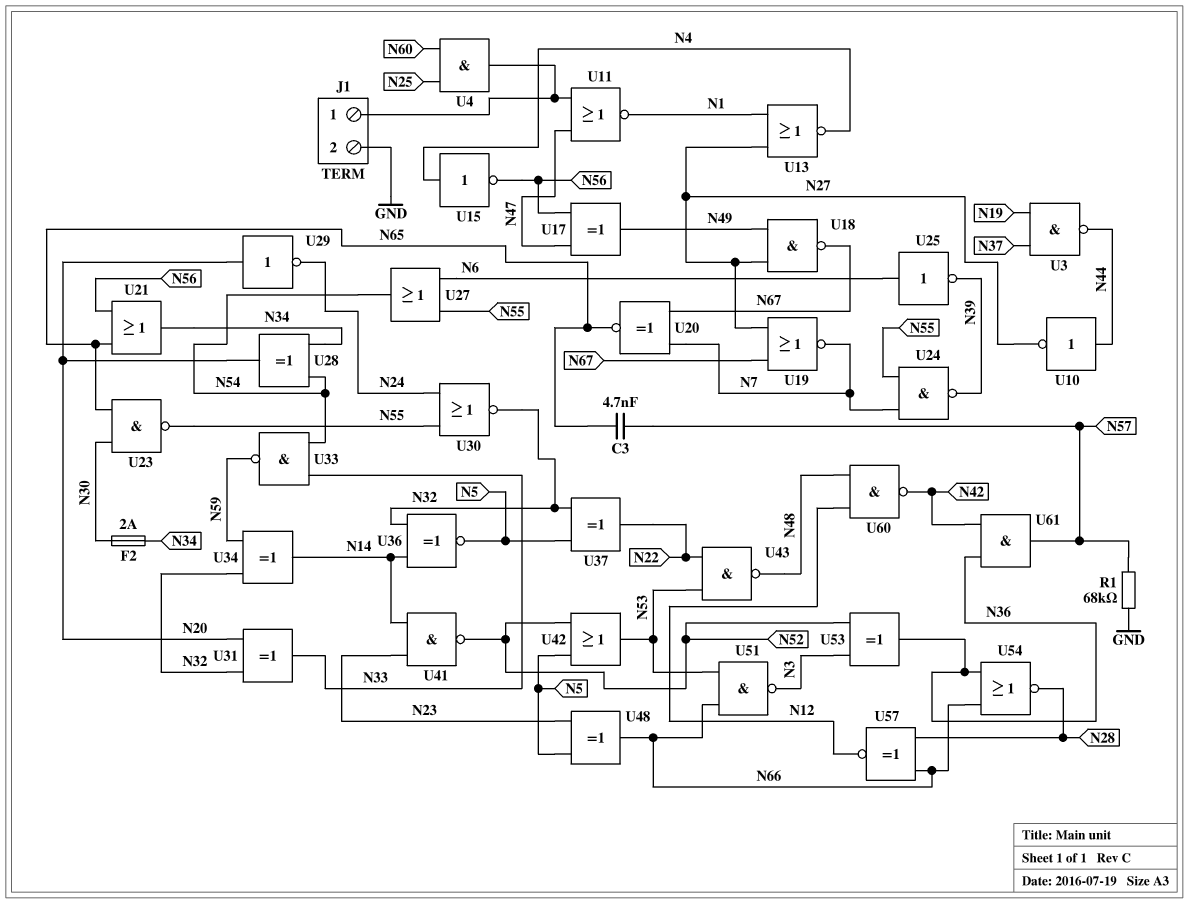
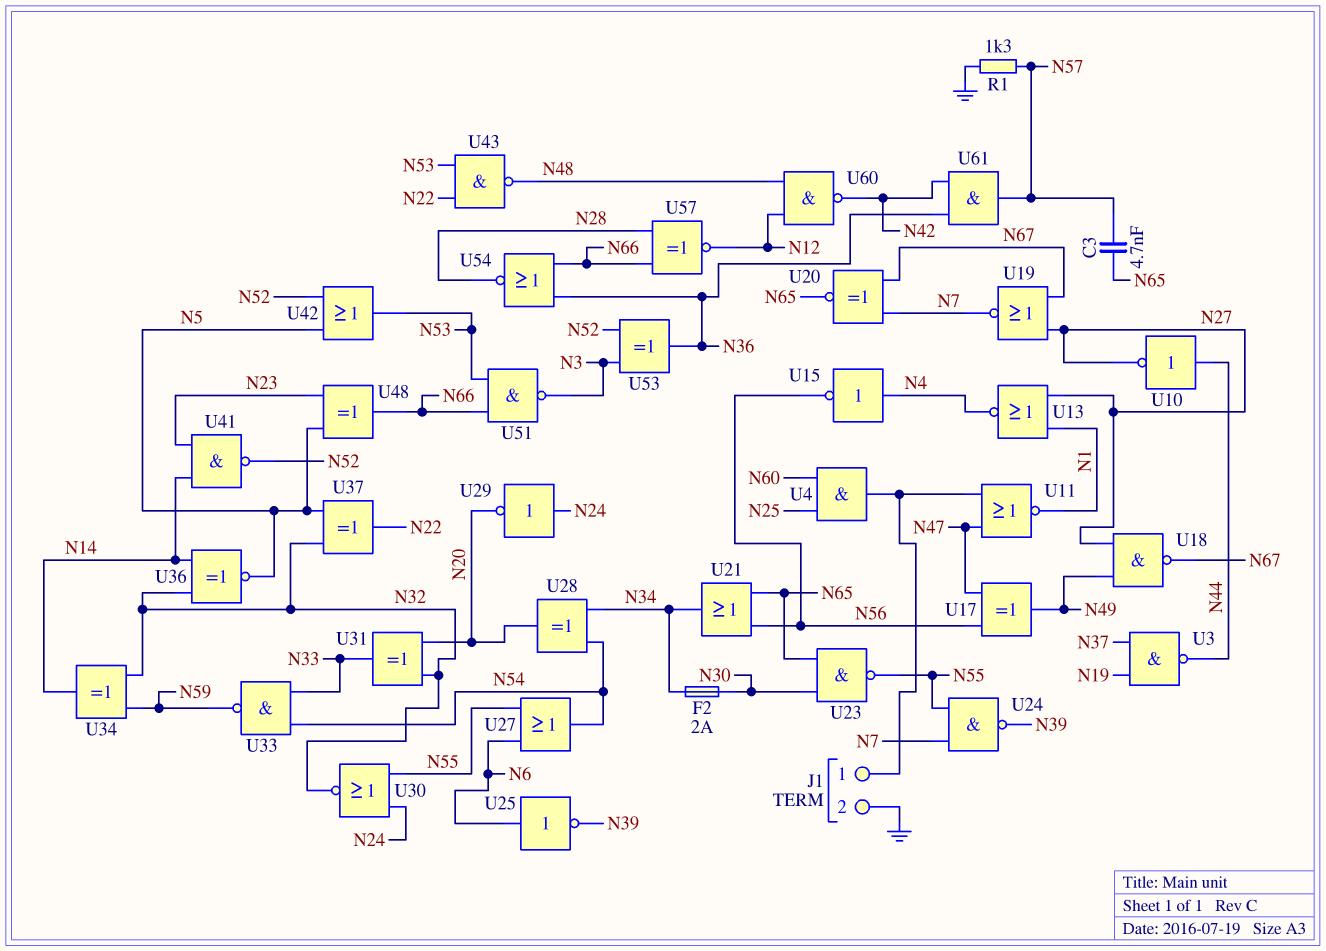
R1: 68k (GND, N57) -> 1.3k (GND, N57)
U29: NOT (in N20, out N24) -> NOT (in N24, out N20)

